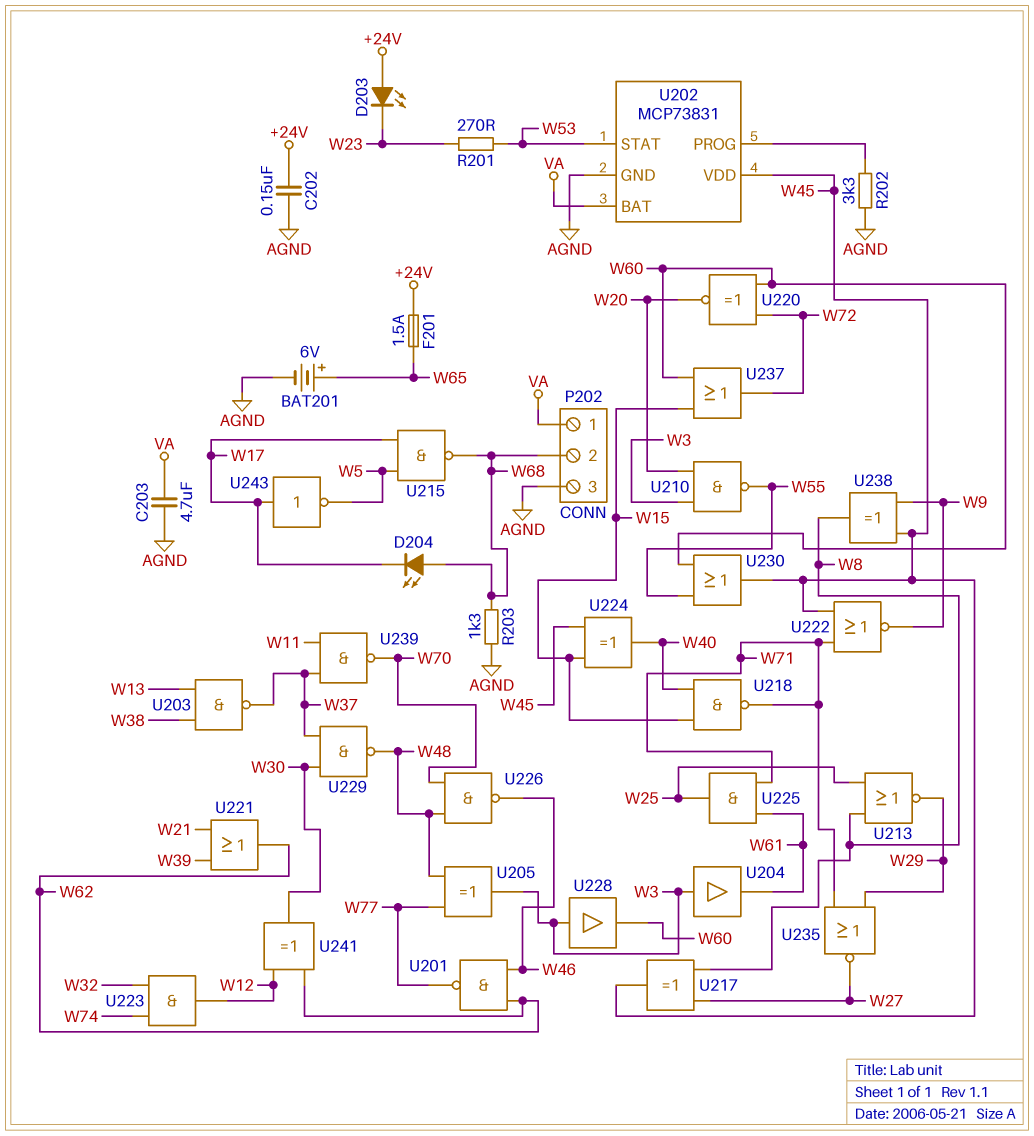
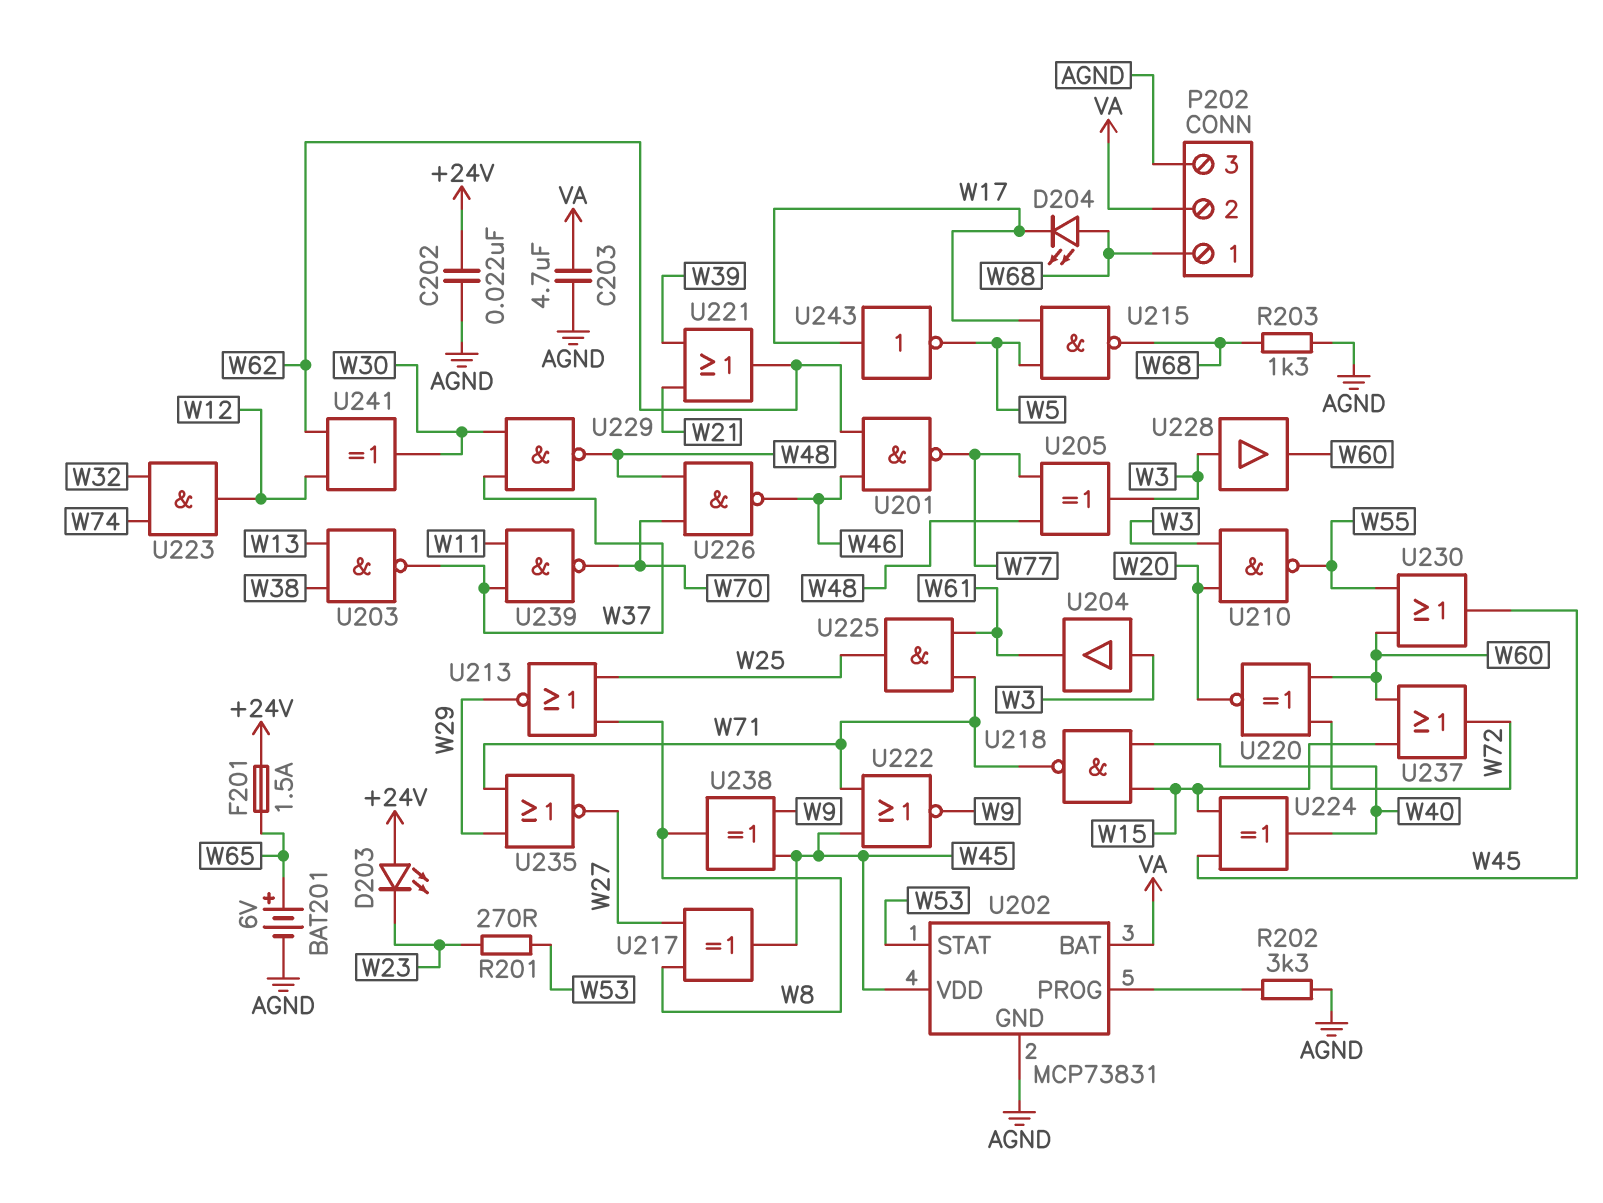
C202: 150nF (+24V, AGND) -> 22nF (+24V, AGND)
P202 pin 1: VA -> W68
P202 pin 2: W68 -> VA

